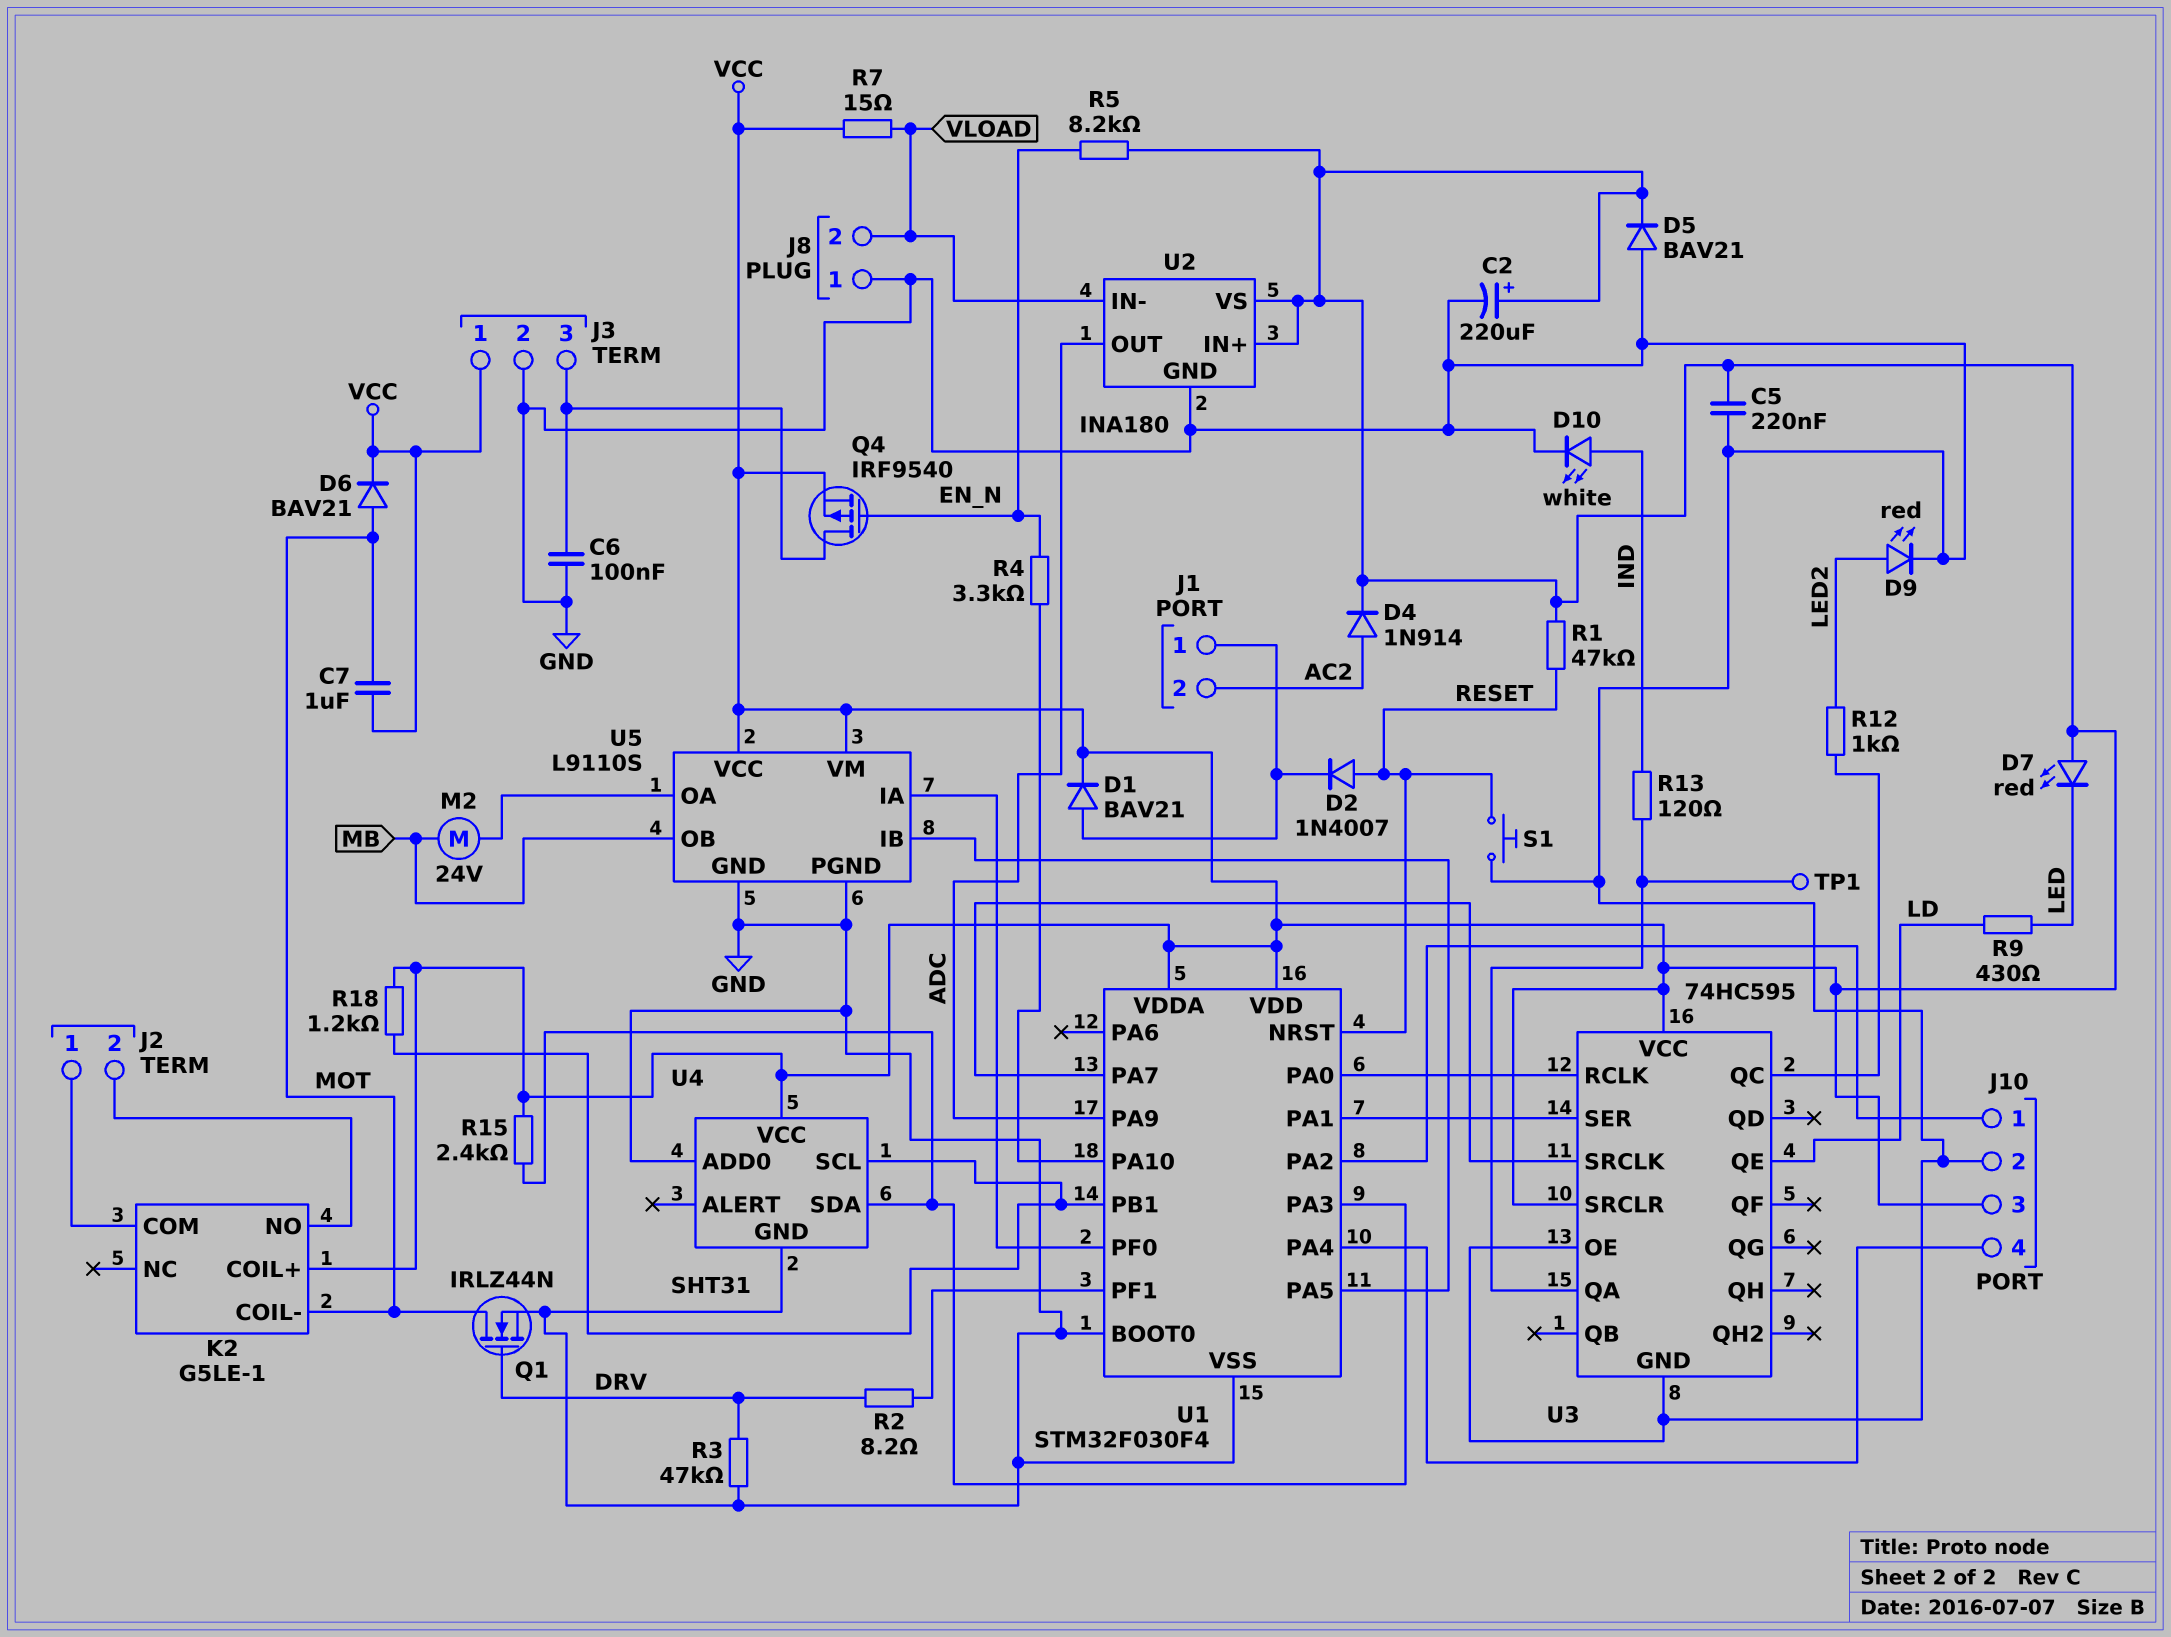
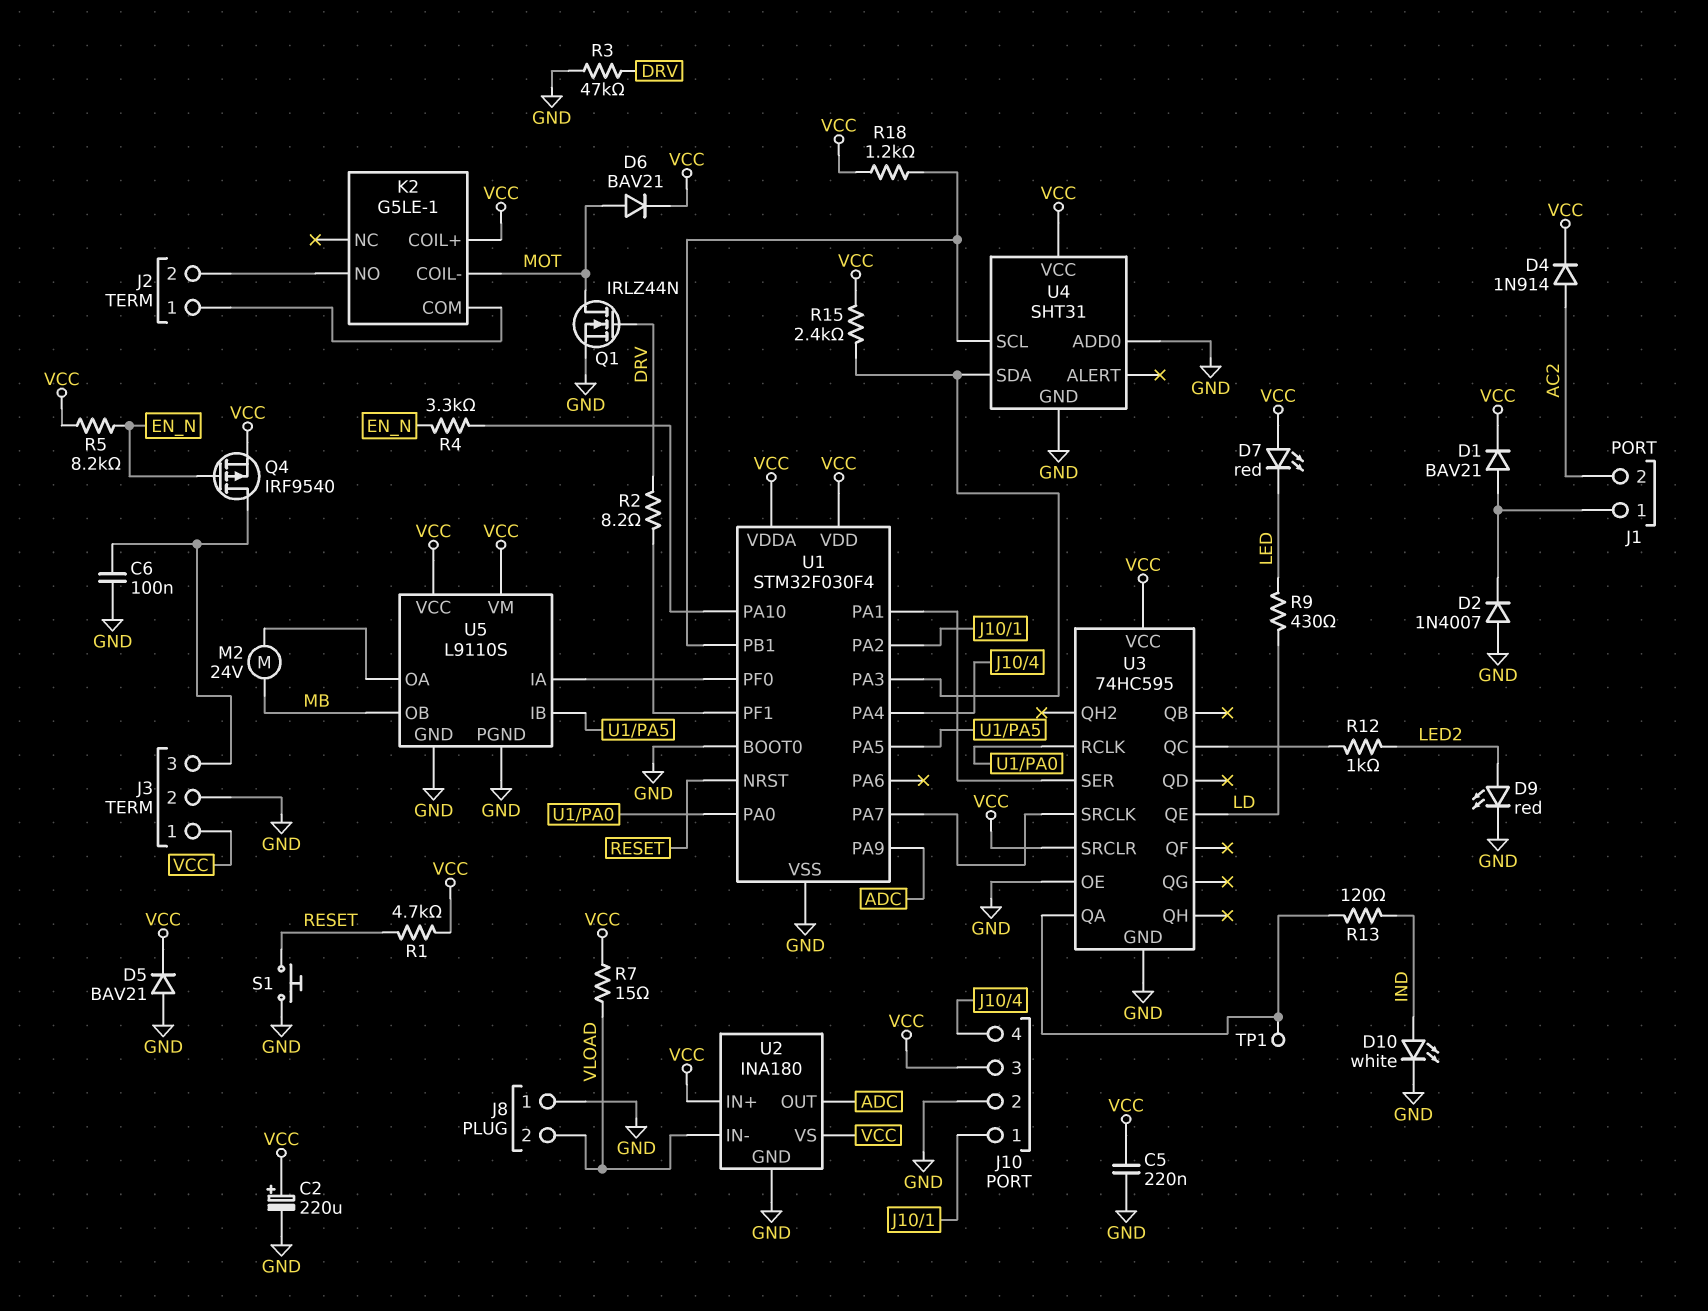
C7: 1uF (MOT, VCC) -> none
D2: diode 1N4007 (A RESET, K J1/1) -> diode 1N4007 (A GND, K J1/1)
R1: 47k (RESET, VCC) -> 4.7k (RESET, VCC)

